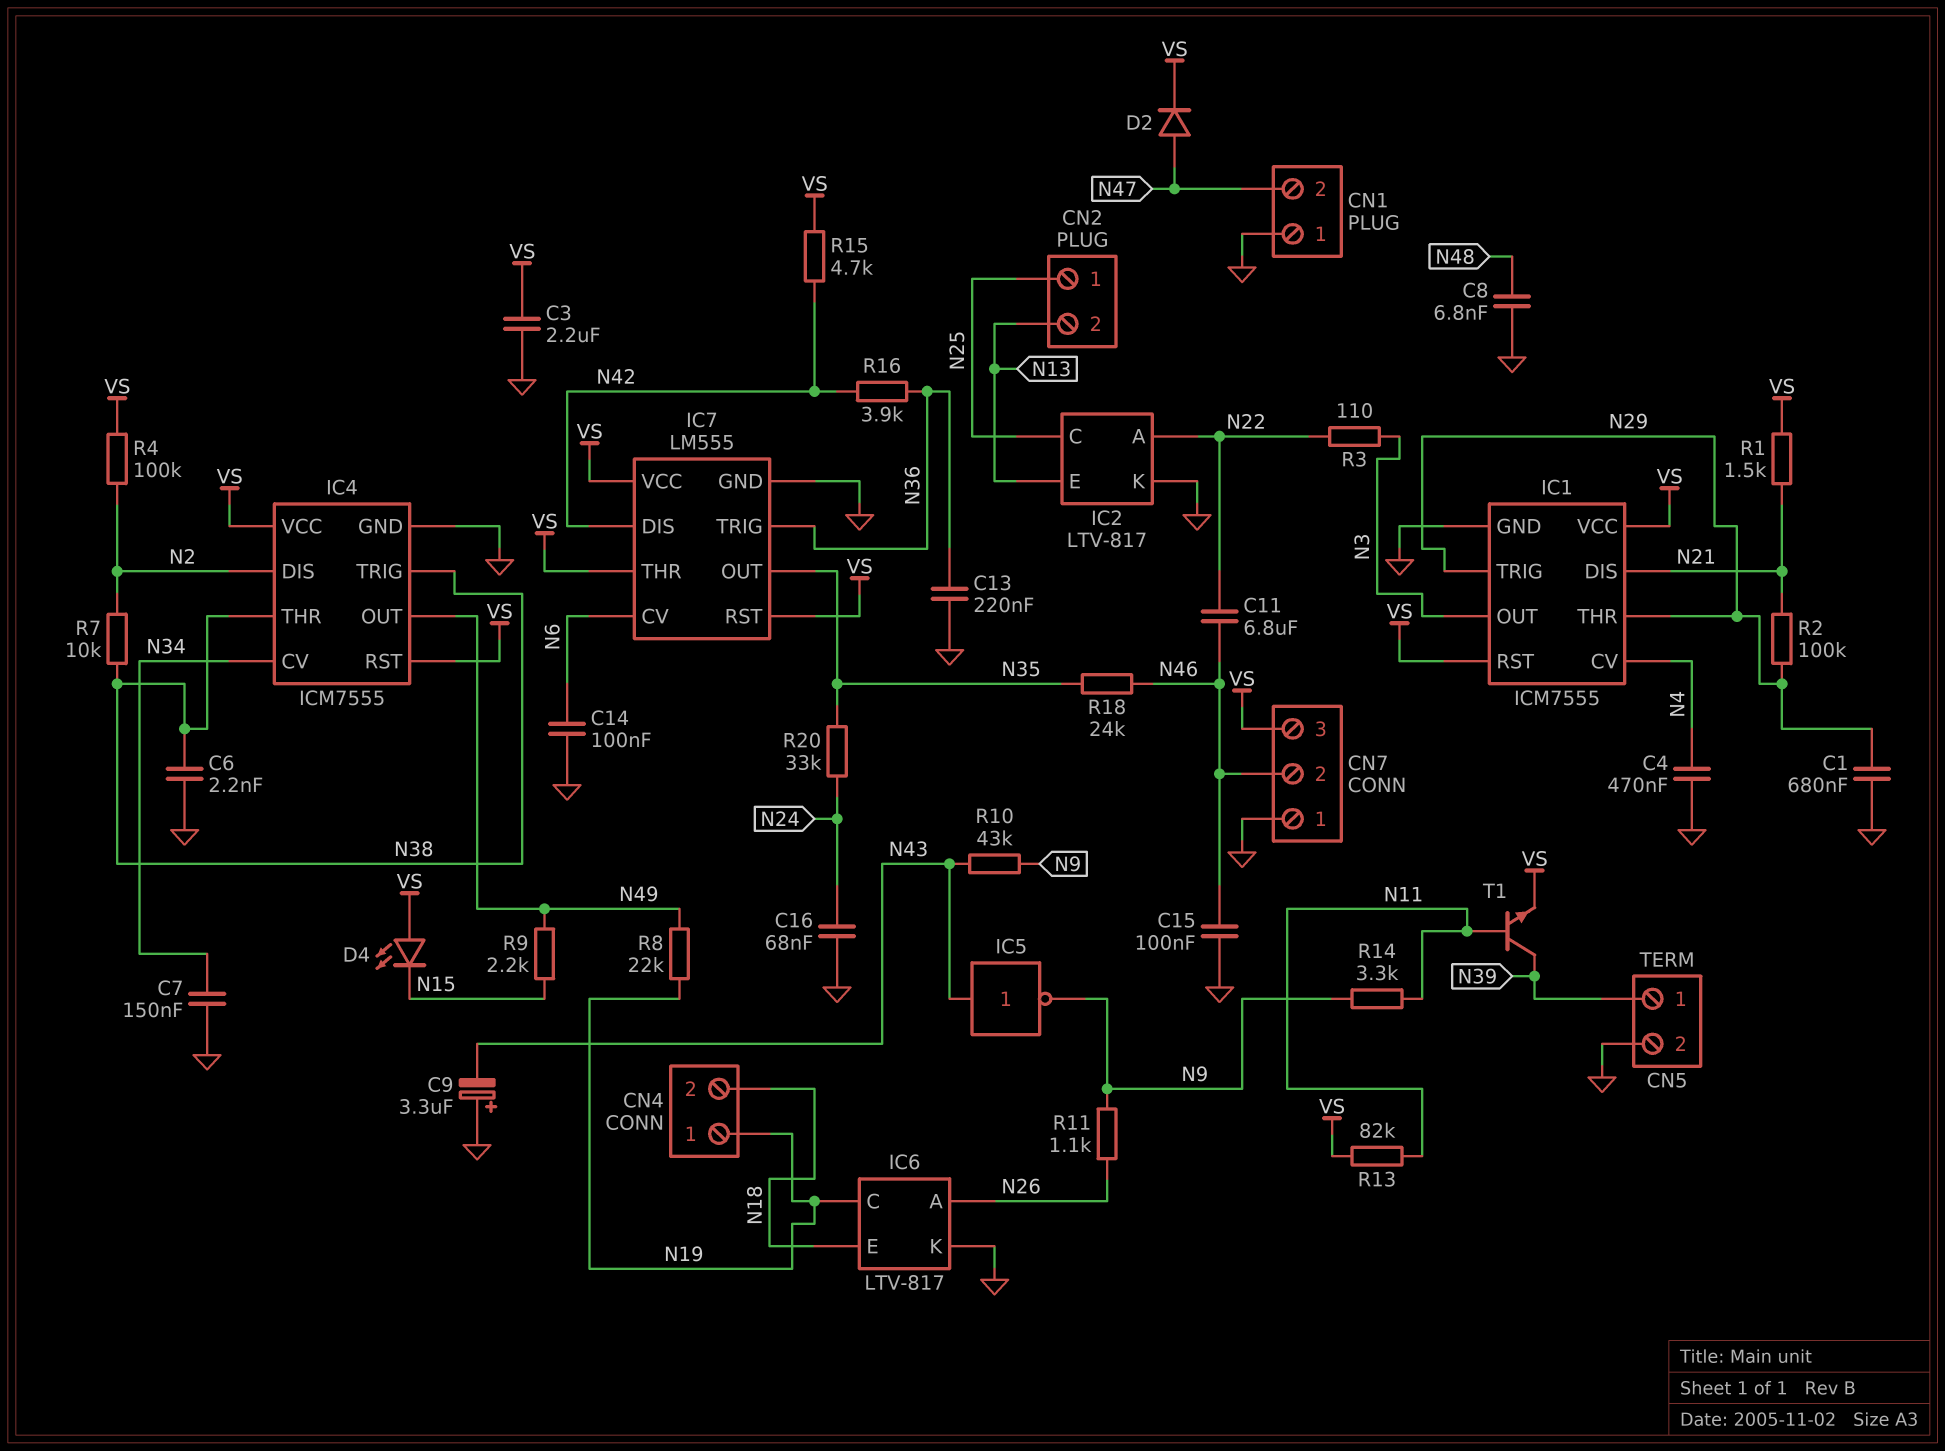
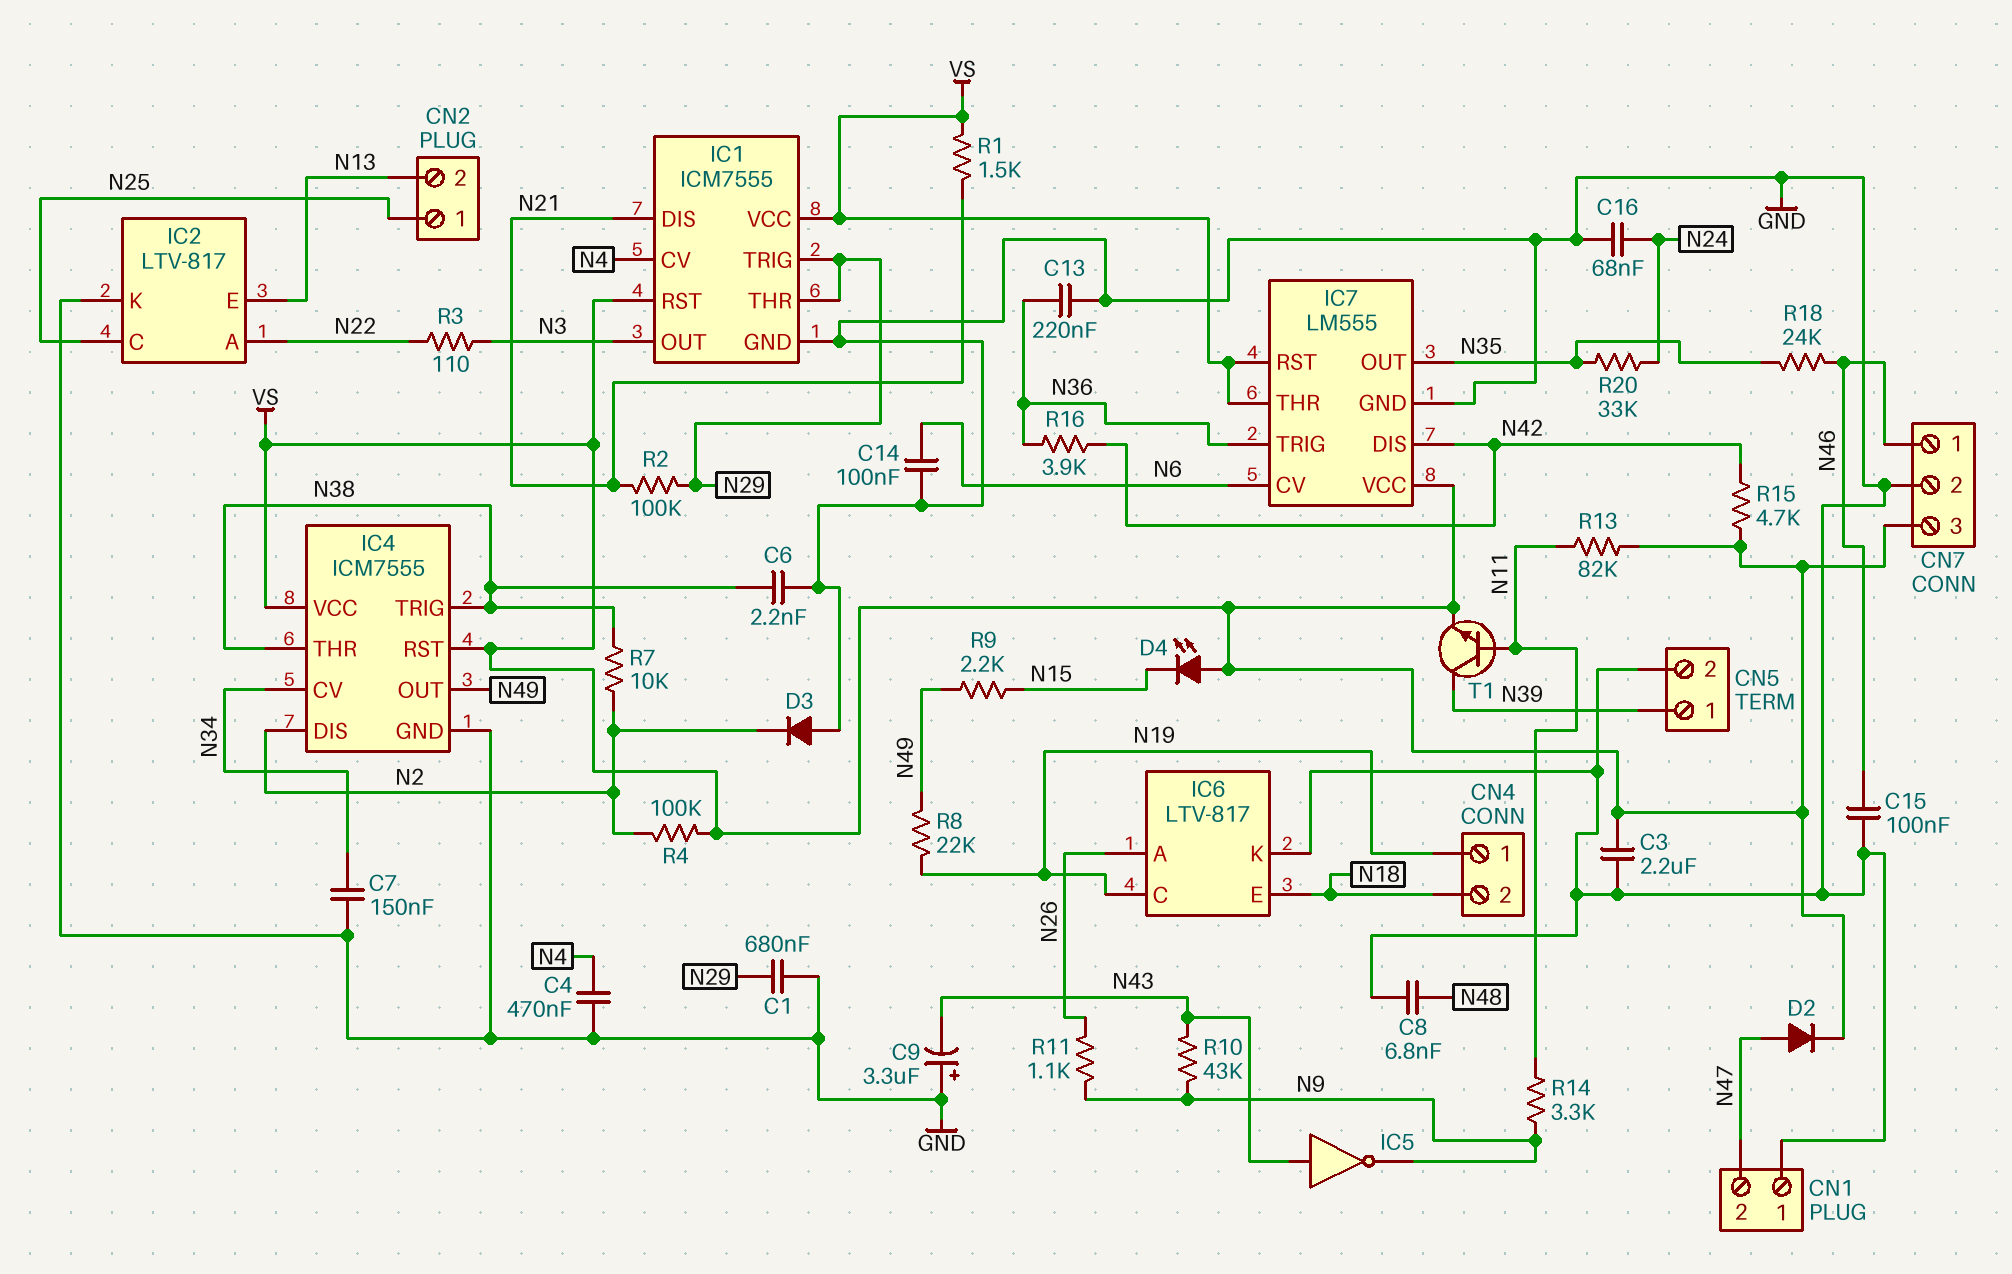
C11: 6.8uF (N22, N46) -> none
CN7 pin 1: GND -> N46
CN7 pin 2: N46 -> GND
D3: none -> diode (A GND, K N2)

